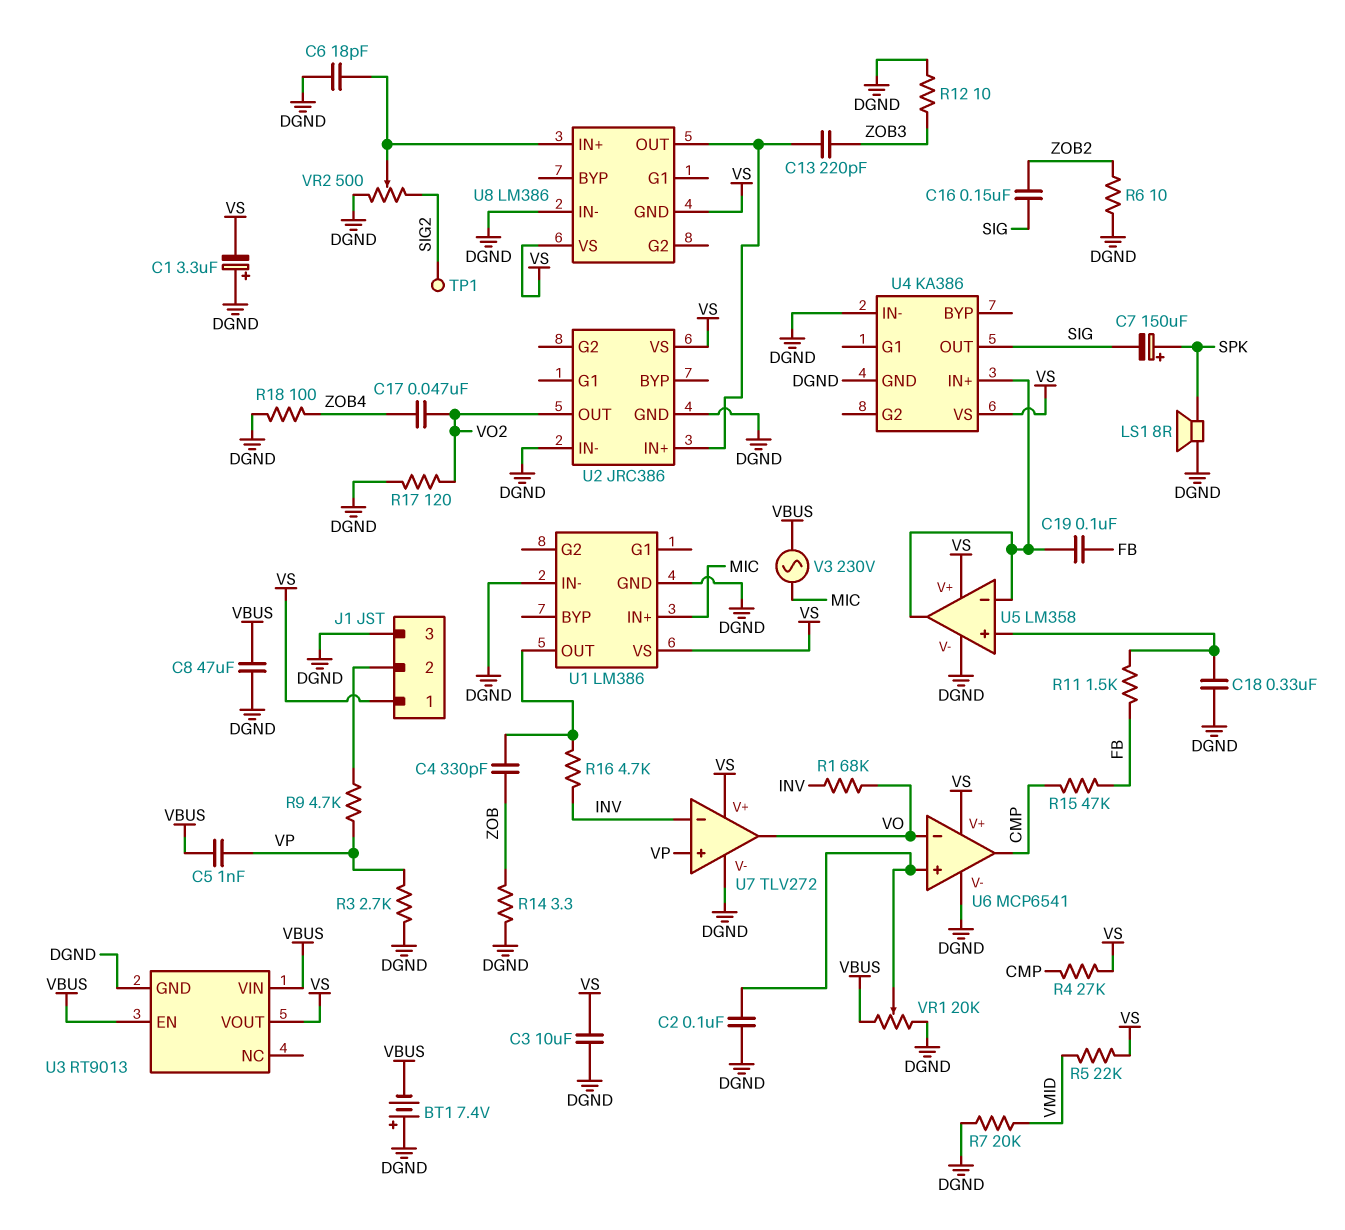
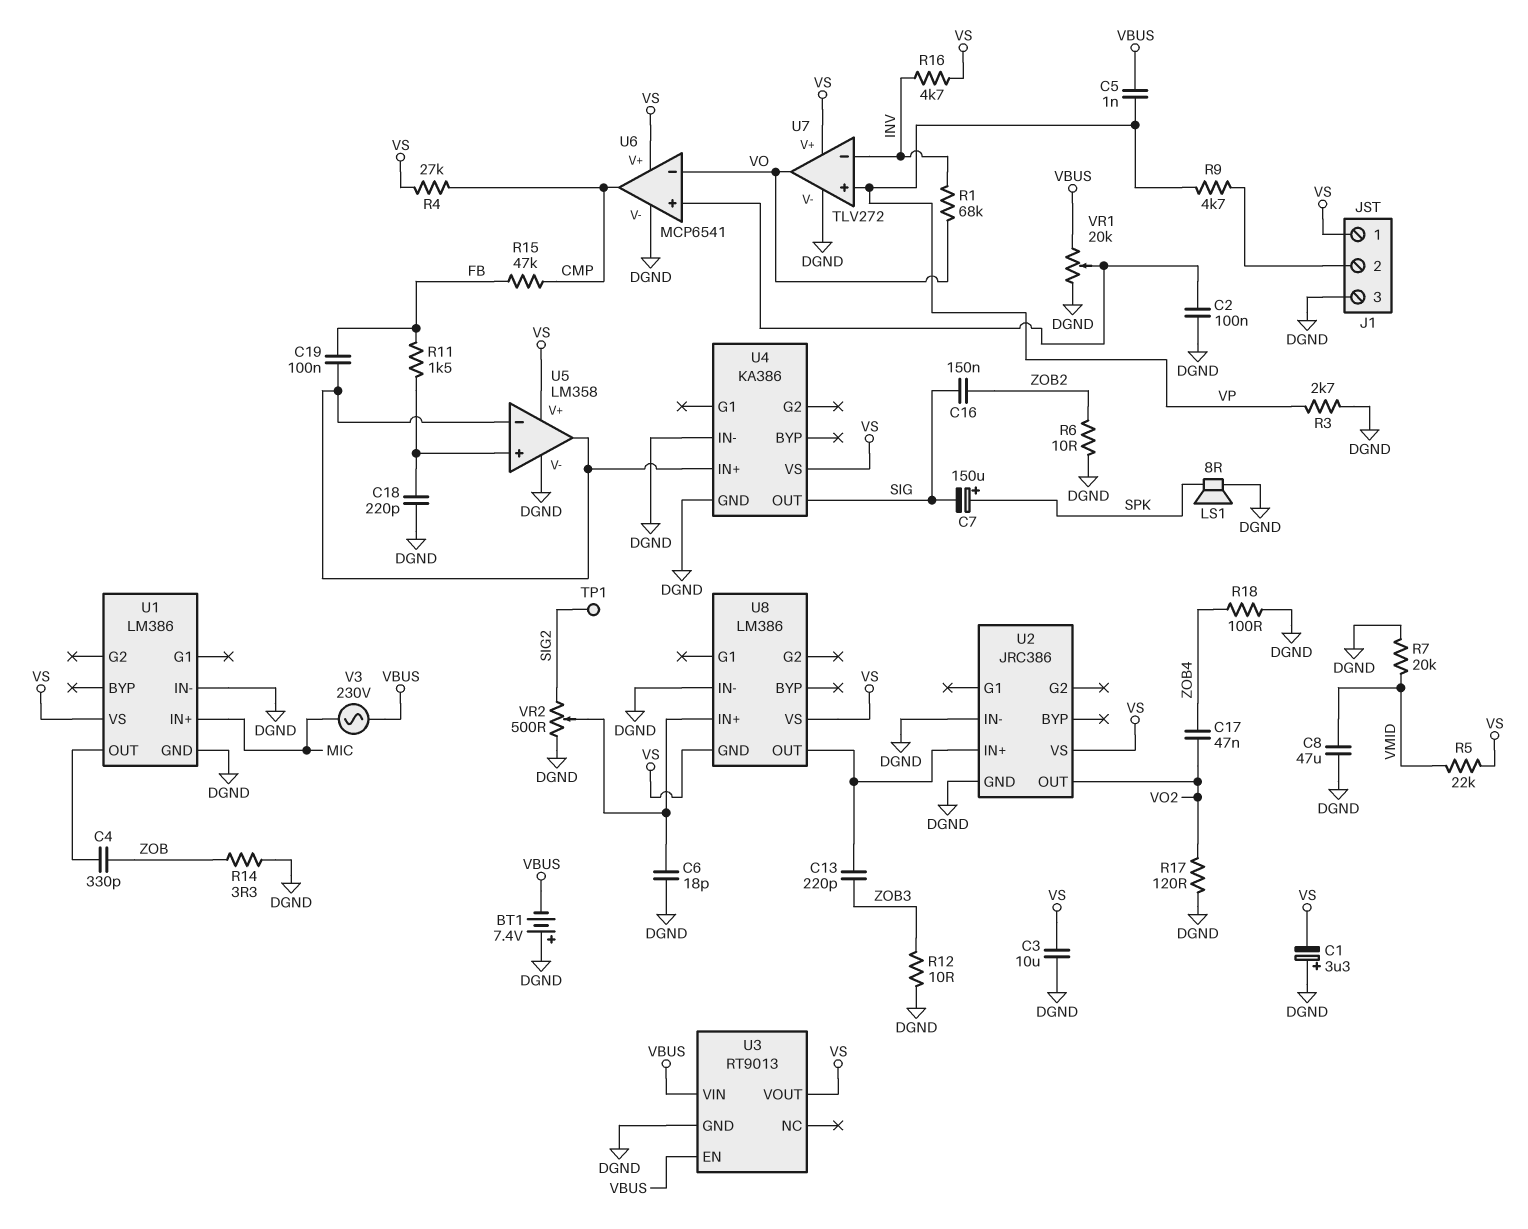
C8: 47uF (DGND, VBUS) -> 47uF (DGND, VMID)
C18: 330nF (DGND, U5/in+) -> 220pF (DGND, U5/in+)
R16: 4.7k (INV, U1/OUT) -> 4.7k (INV, VS)

